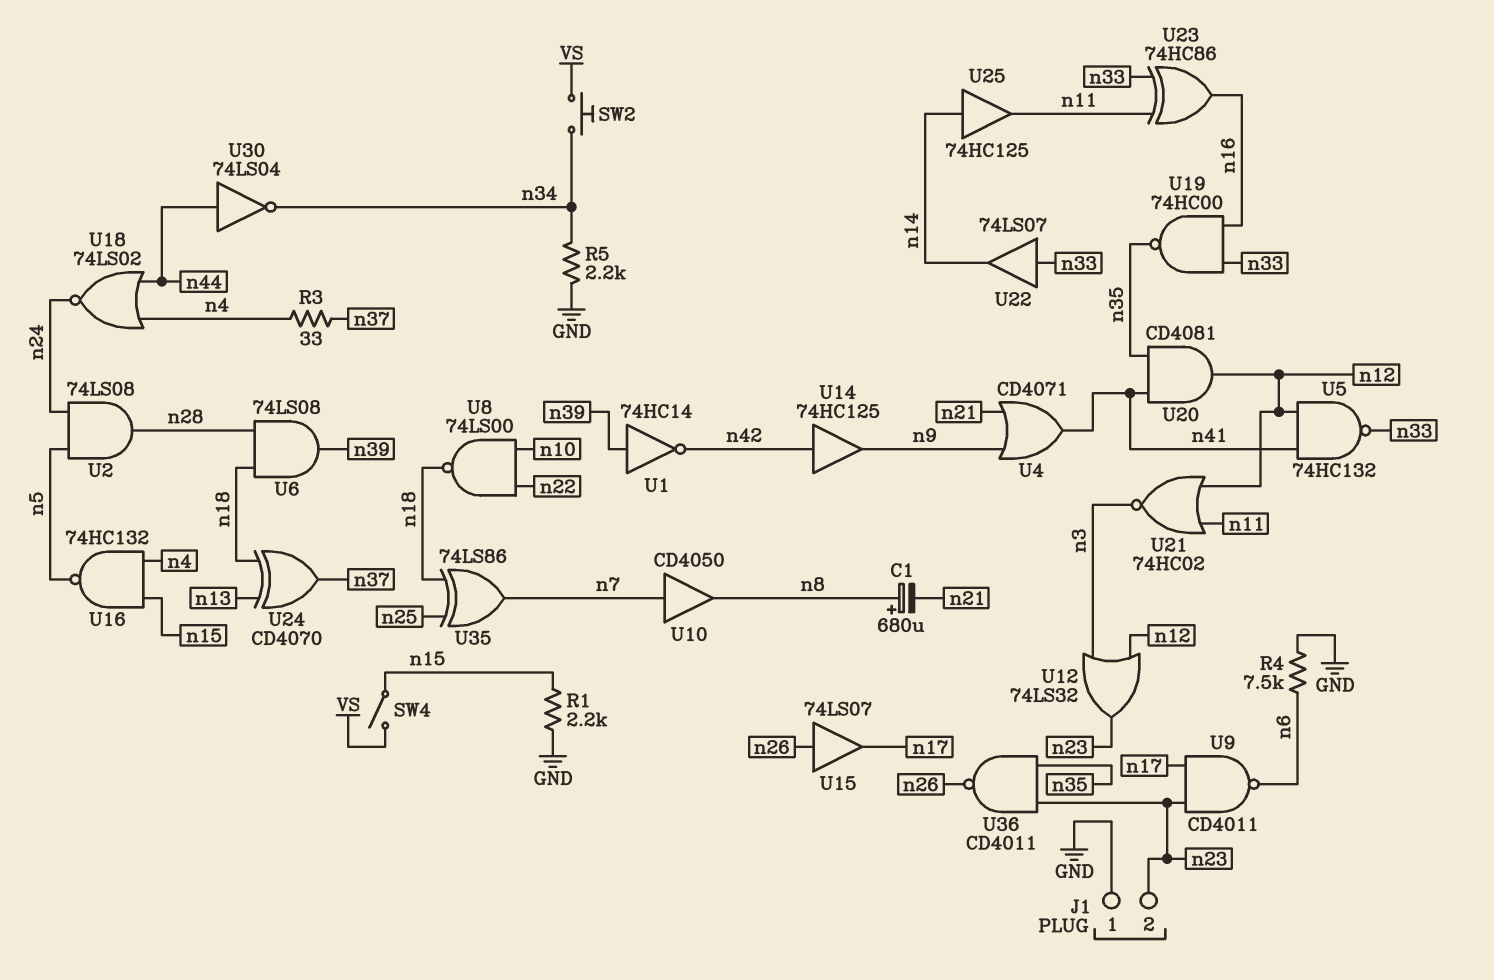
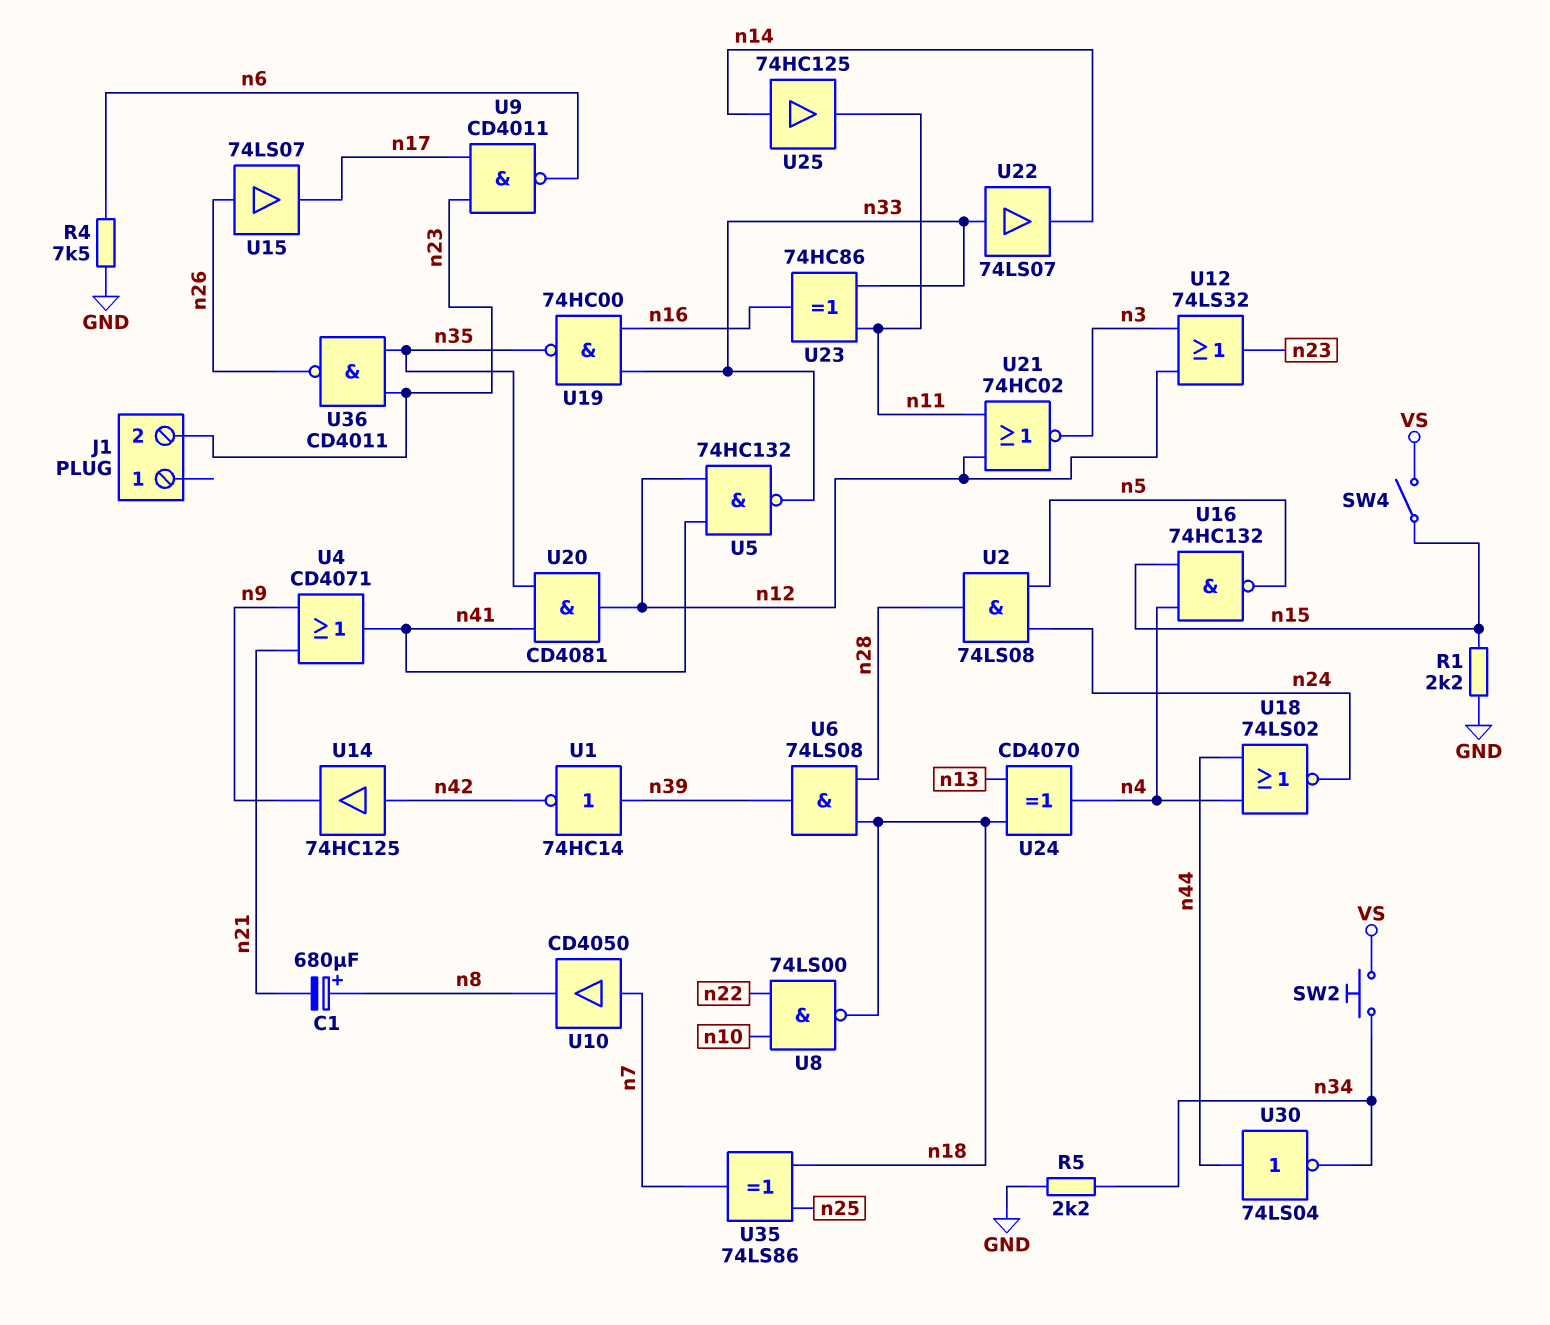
J1 pin 1: GND -> none
R3: 33 (n4, n37) -> none
U24: XOR CD4070 (in n13, in n18, out n37) -> XOR CD4070 (in n13, in n18, out n4)

